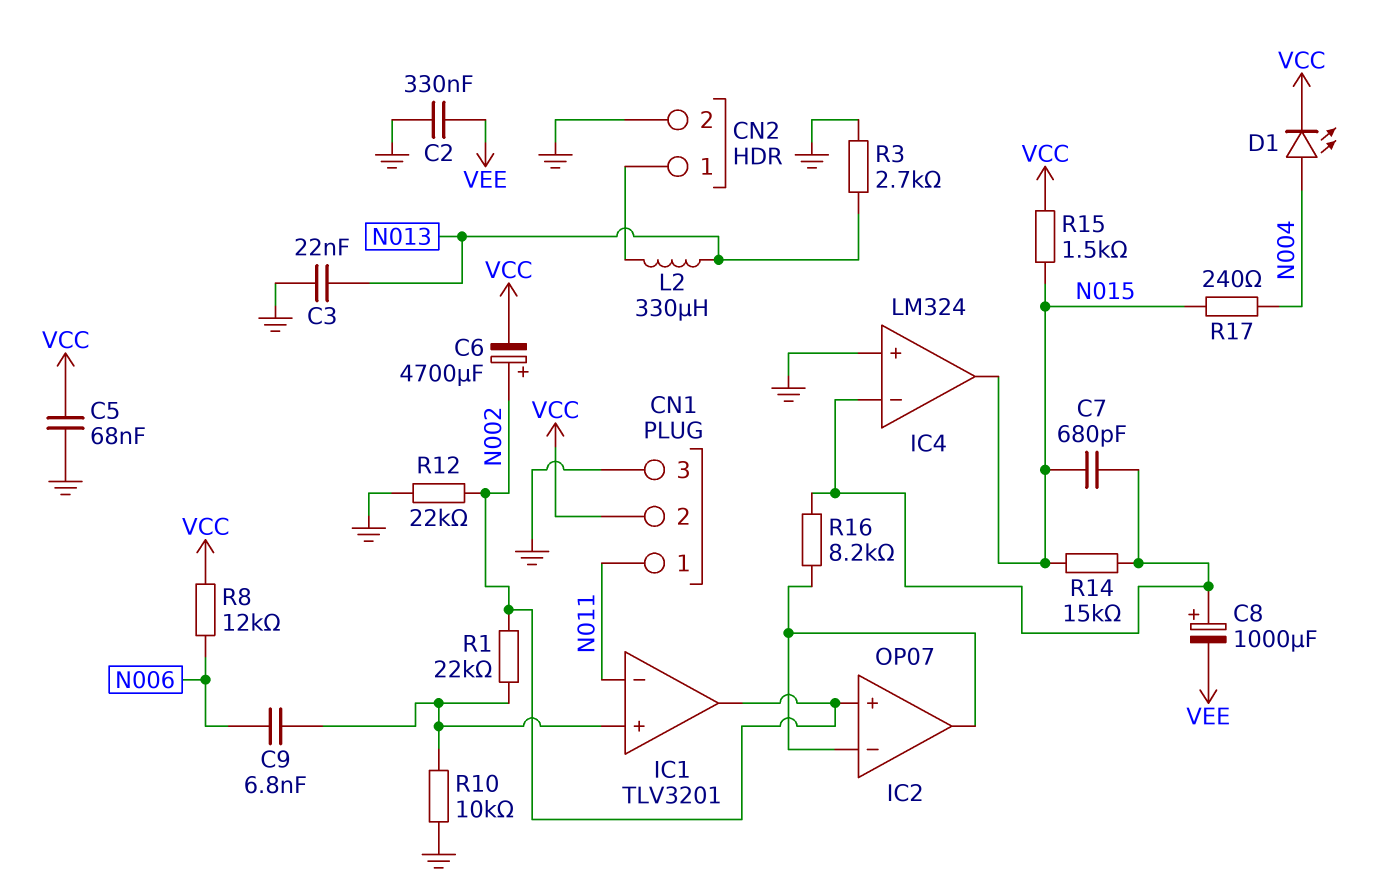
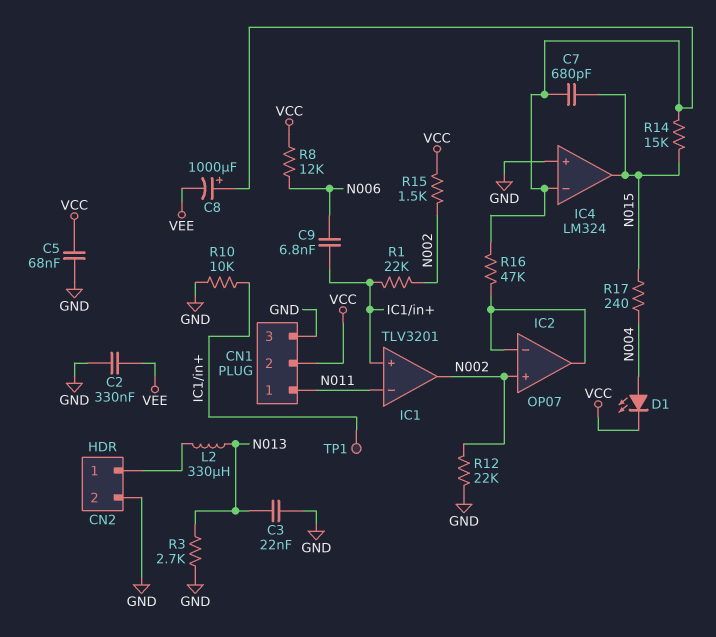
C6: 4700uF (plus N002, minus VCC) -> none
R15: 1.5k (N015, VCC) -> 1.5k (N002, VCC)
R16: 8.2k (IC2/in-, IC4/in-) -> 47k (IC2/in-, IC4/in-)
TP1: none -> test point (IC1/in+)

